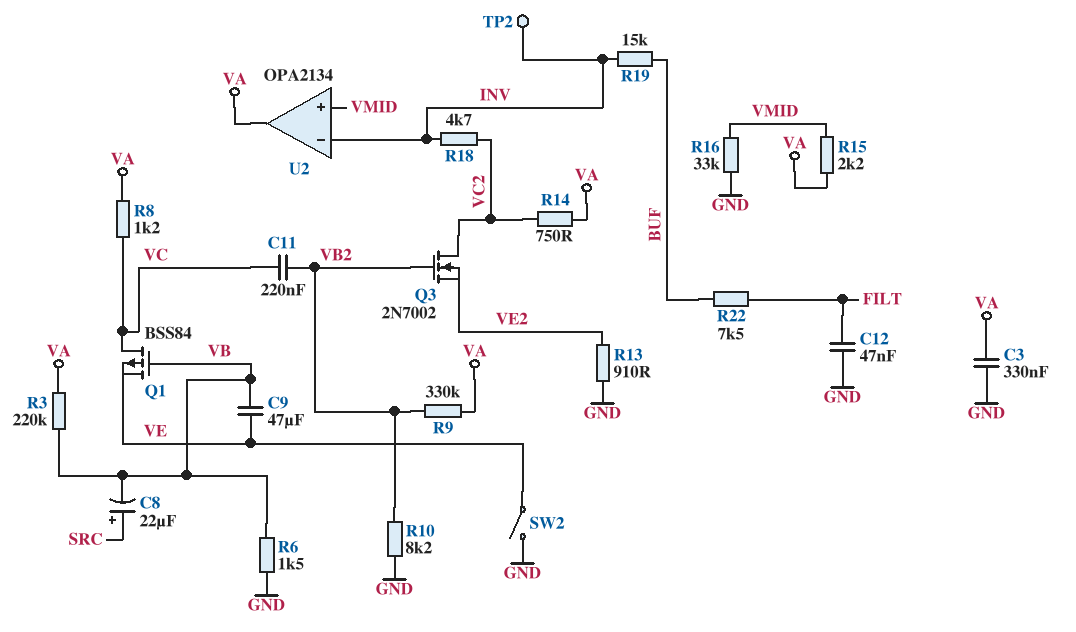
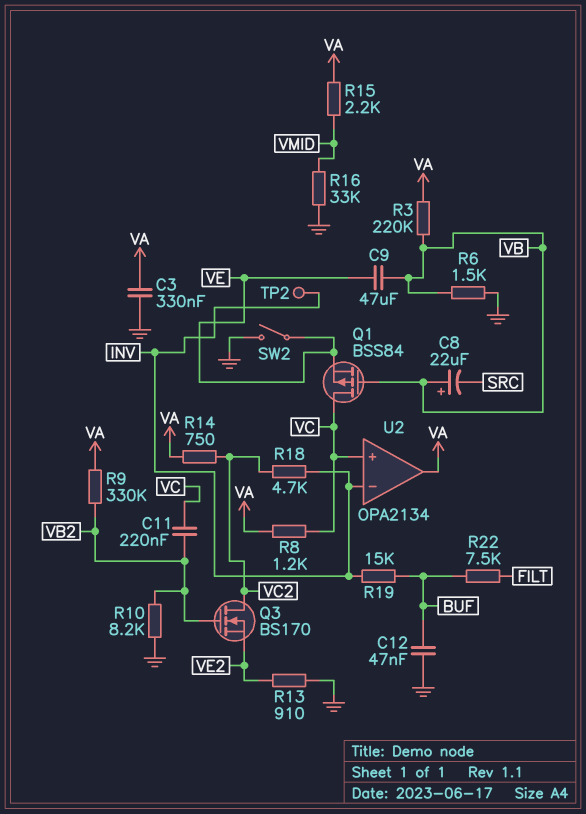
C8: 22uF (plus SRC, minus VB) -> 22uF (plus VB, minus SRC)
C12: 47nF (FILT, GND) -> 47nF (BUF, GND)
Q3: NMOS 2N7002 (G VB2, D VC2, S VE2) -> NMOS BS170 (G VB2, D VC2, S VE2)
U2 pin in+: VMID -> VC

